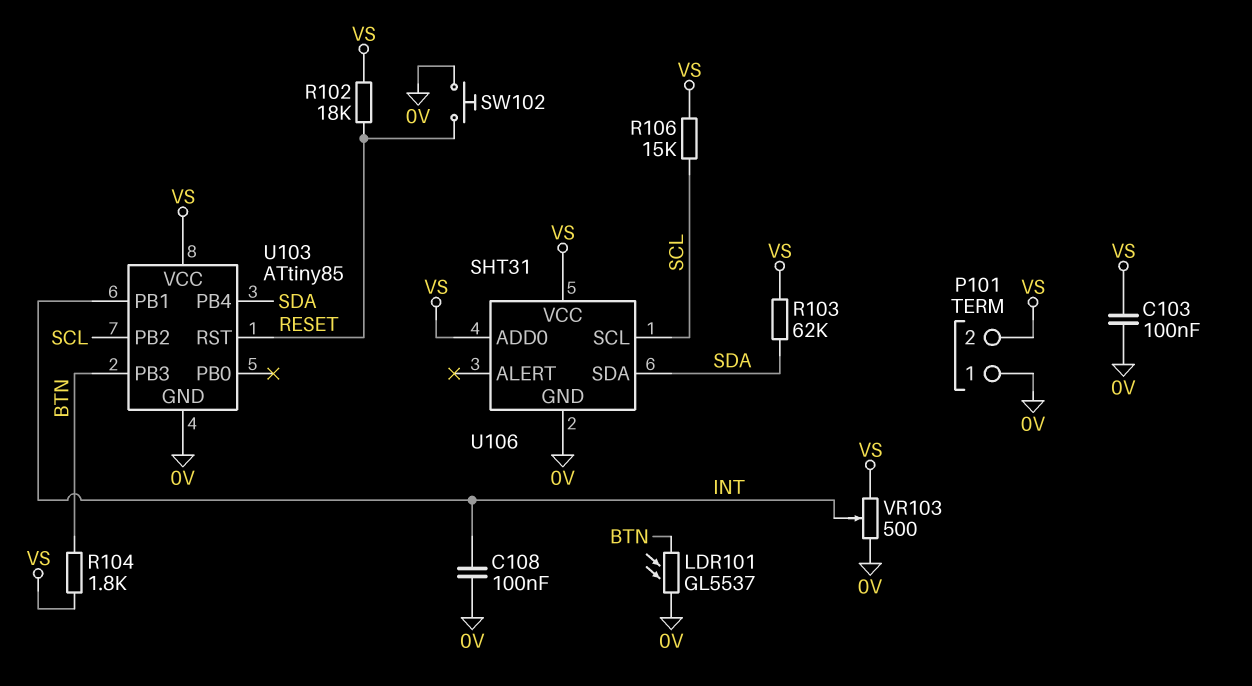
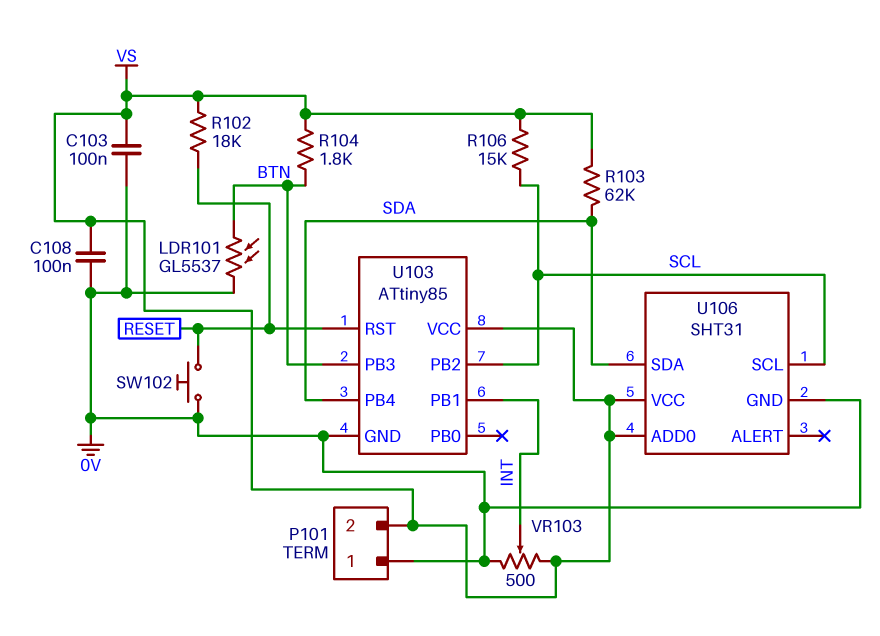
C108: 100nF (0V, INT) -> 100nF (0V, VS)

